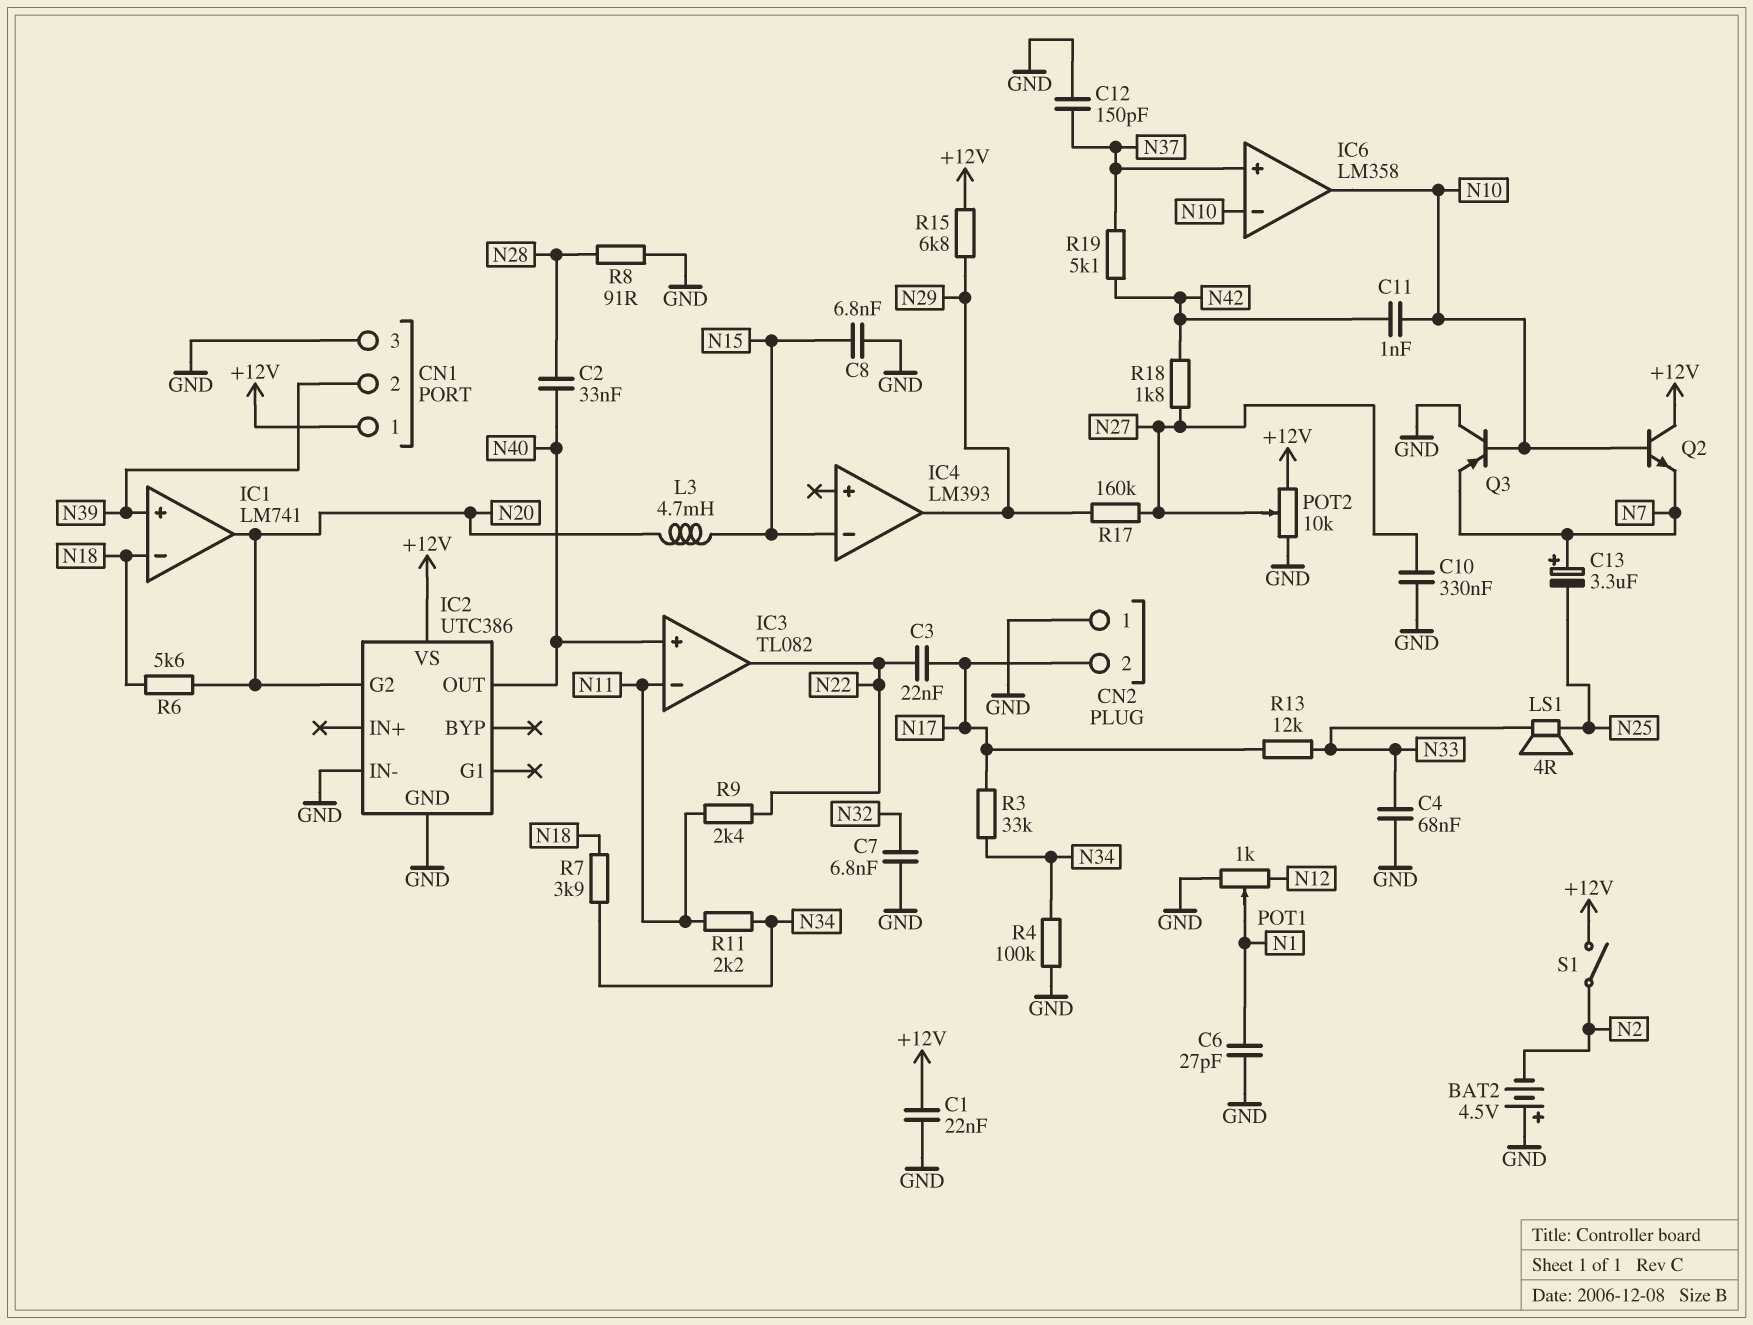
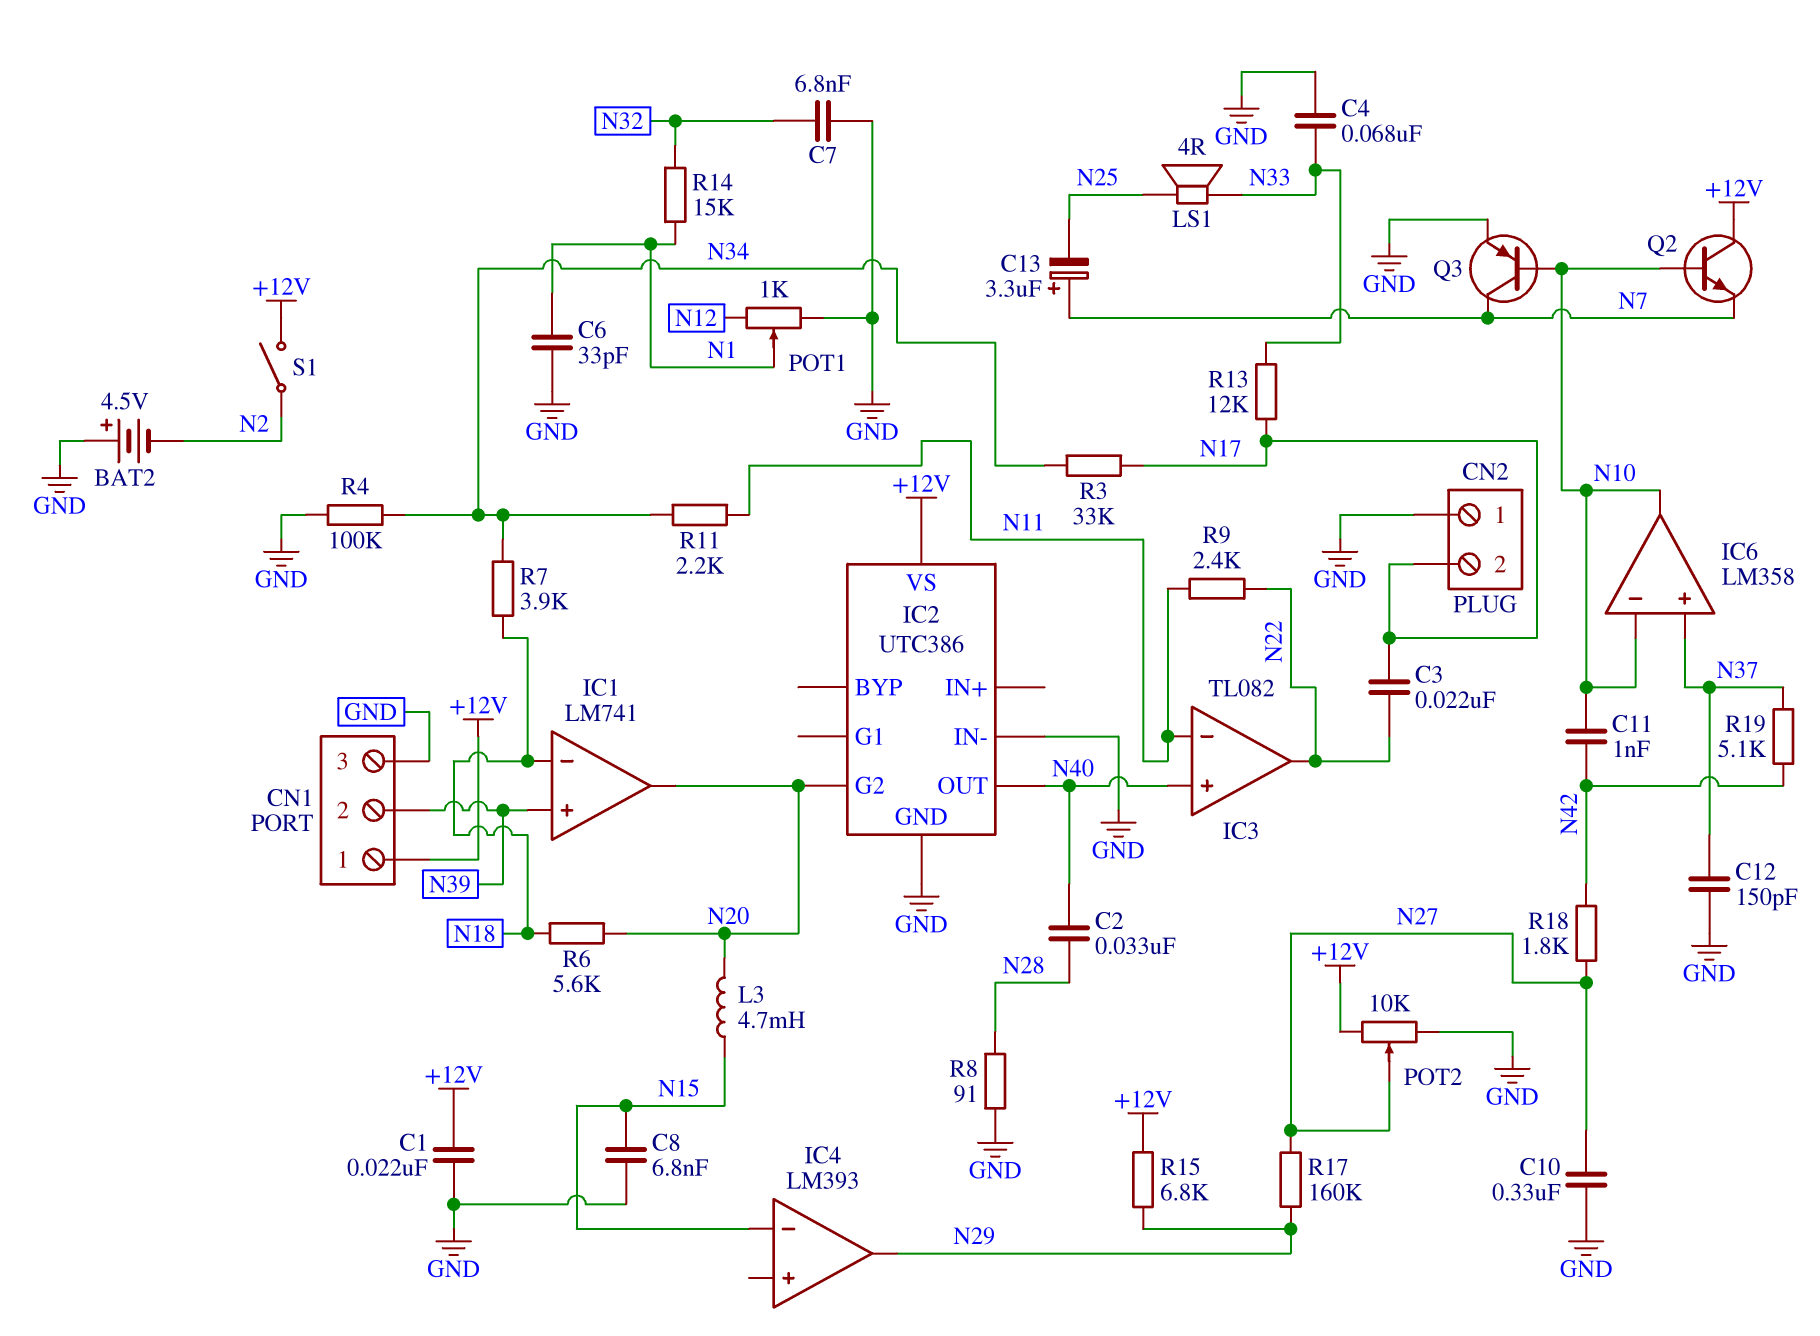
C6: 27pF (GND, N1) -> 33pF (GND, N1)
Q3: PNP (B N10, C GND, E N7) -> PNP (B N10, C N7, E GND)
R14: none -> 15k (N1, N32)

